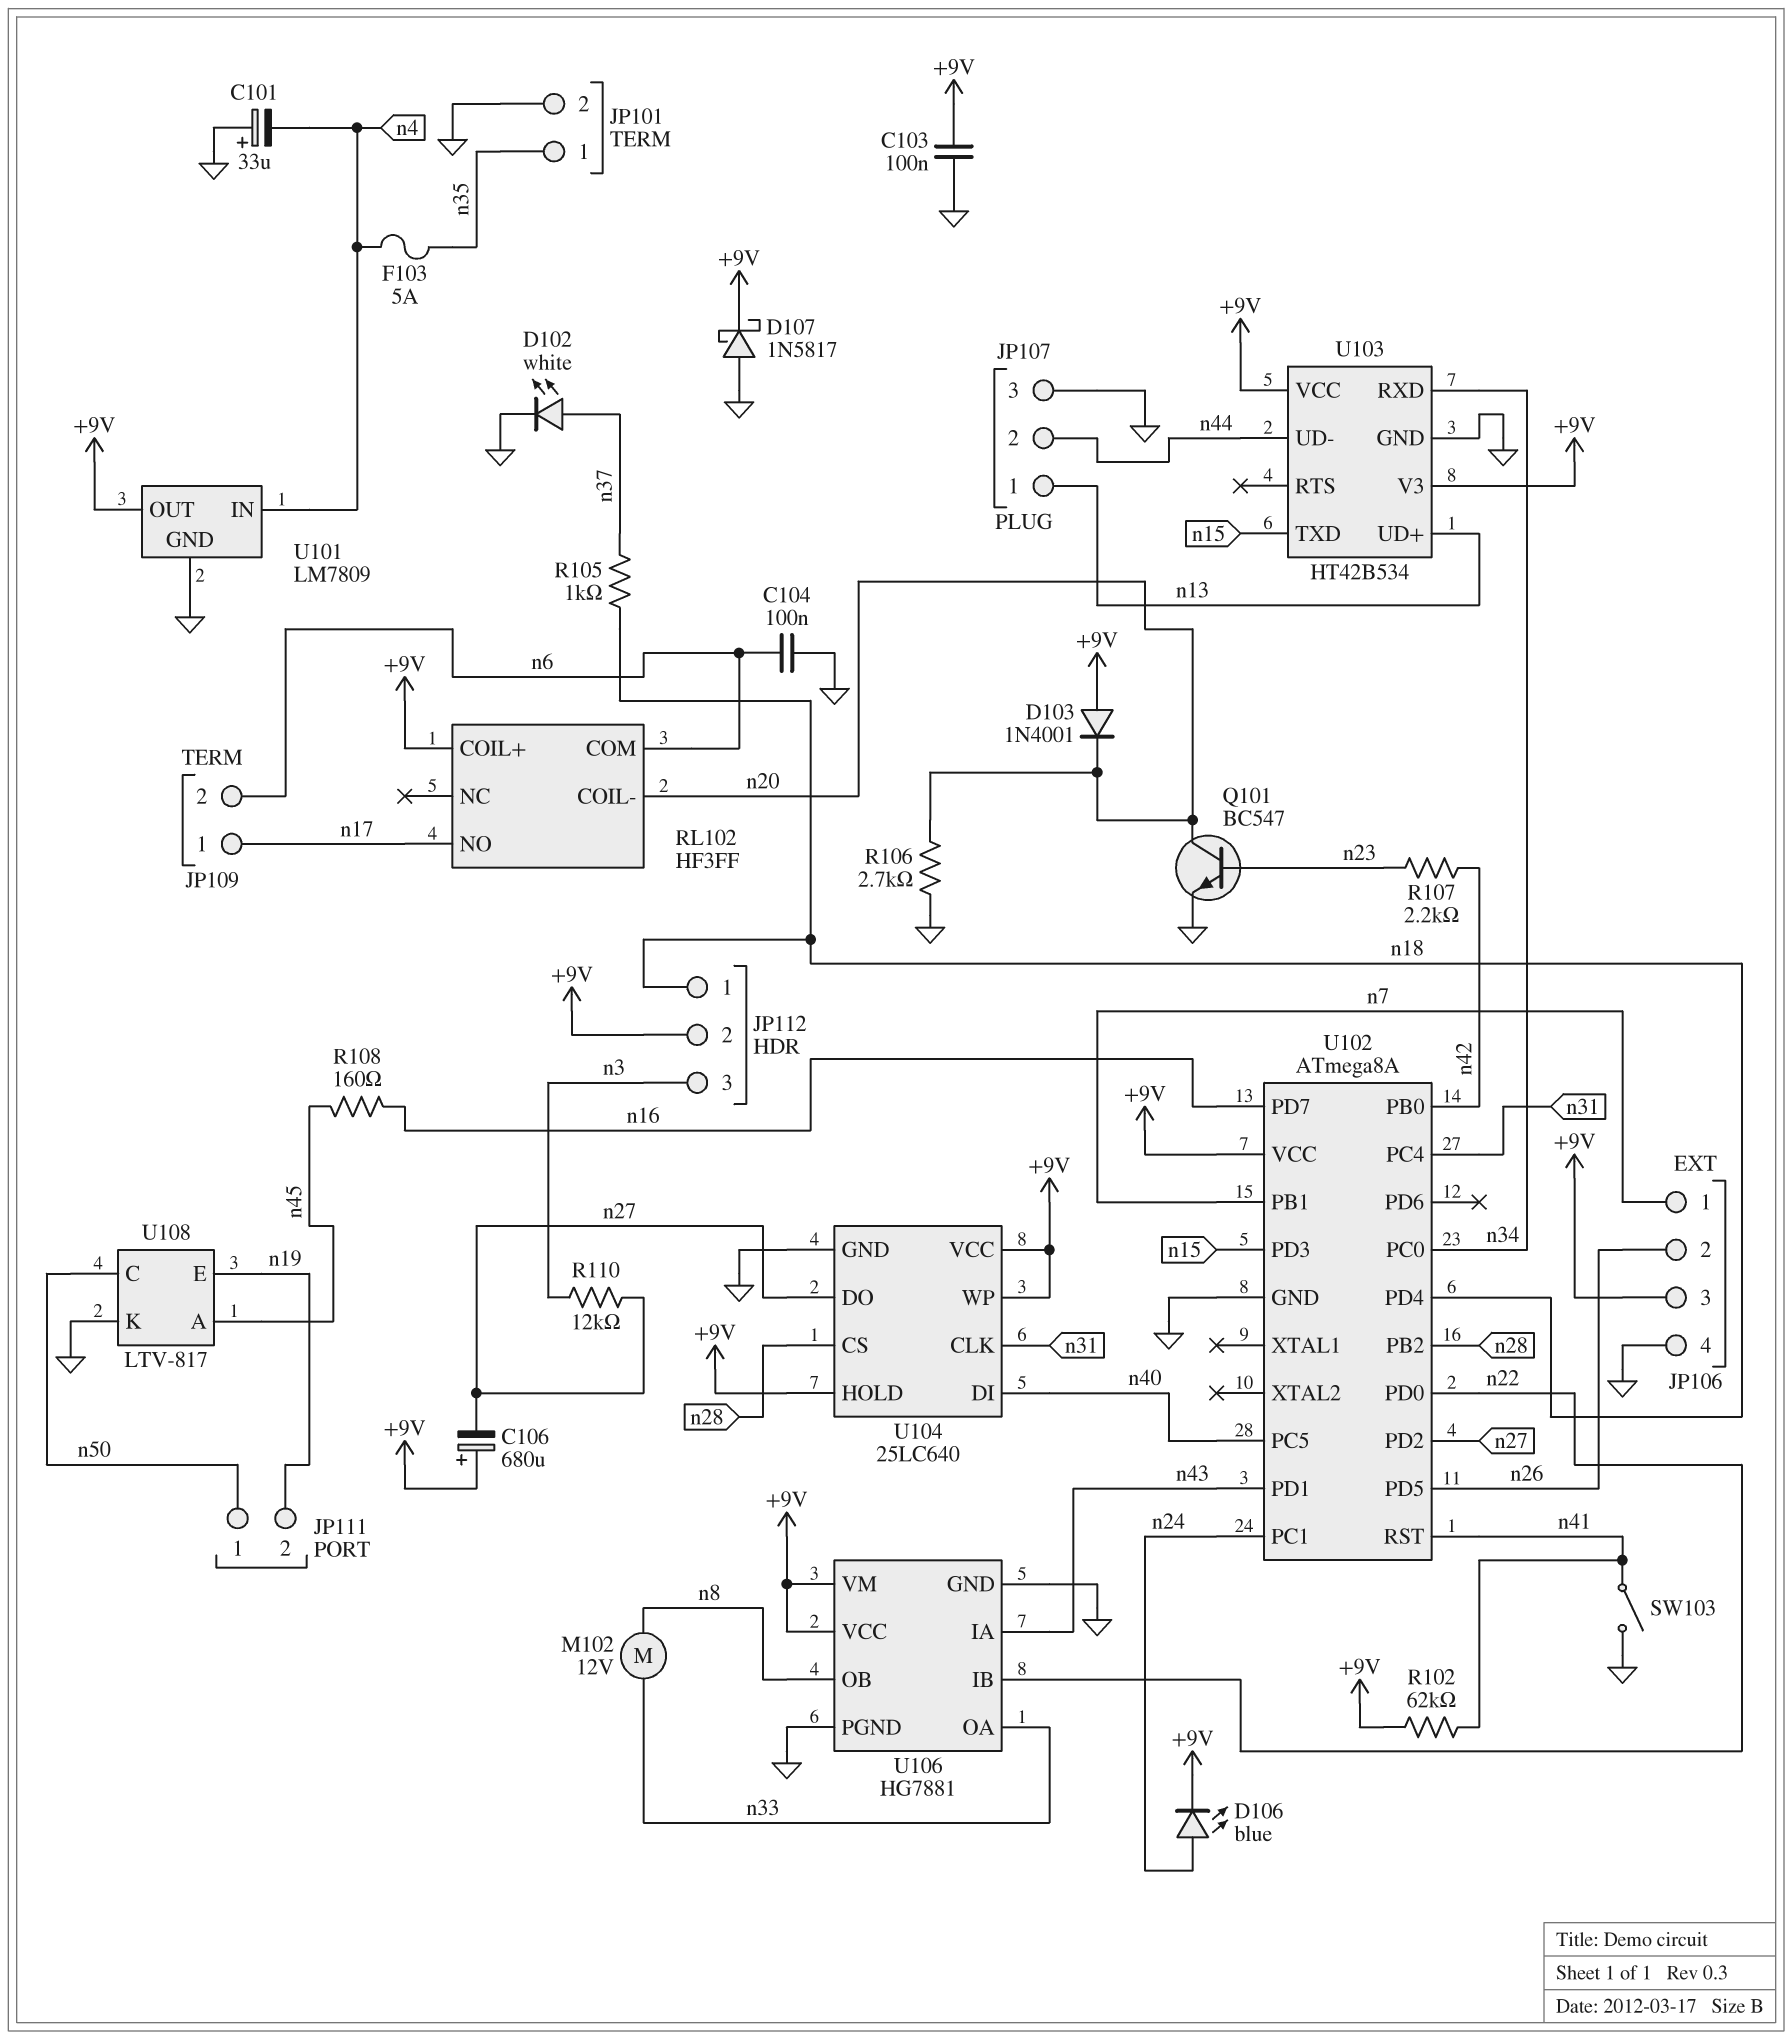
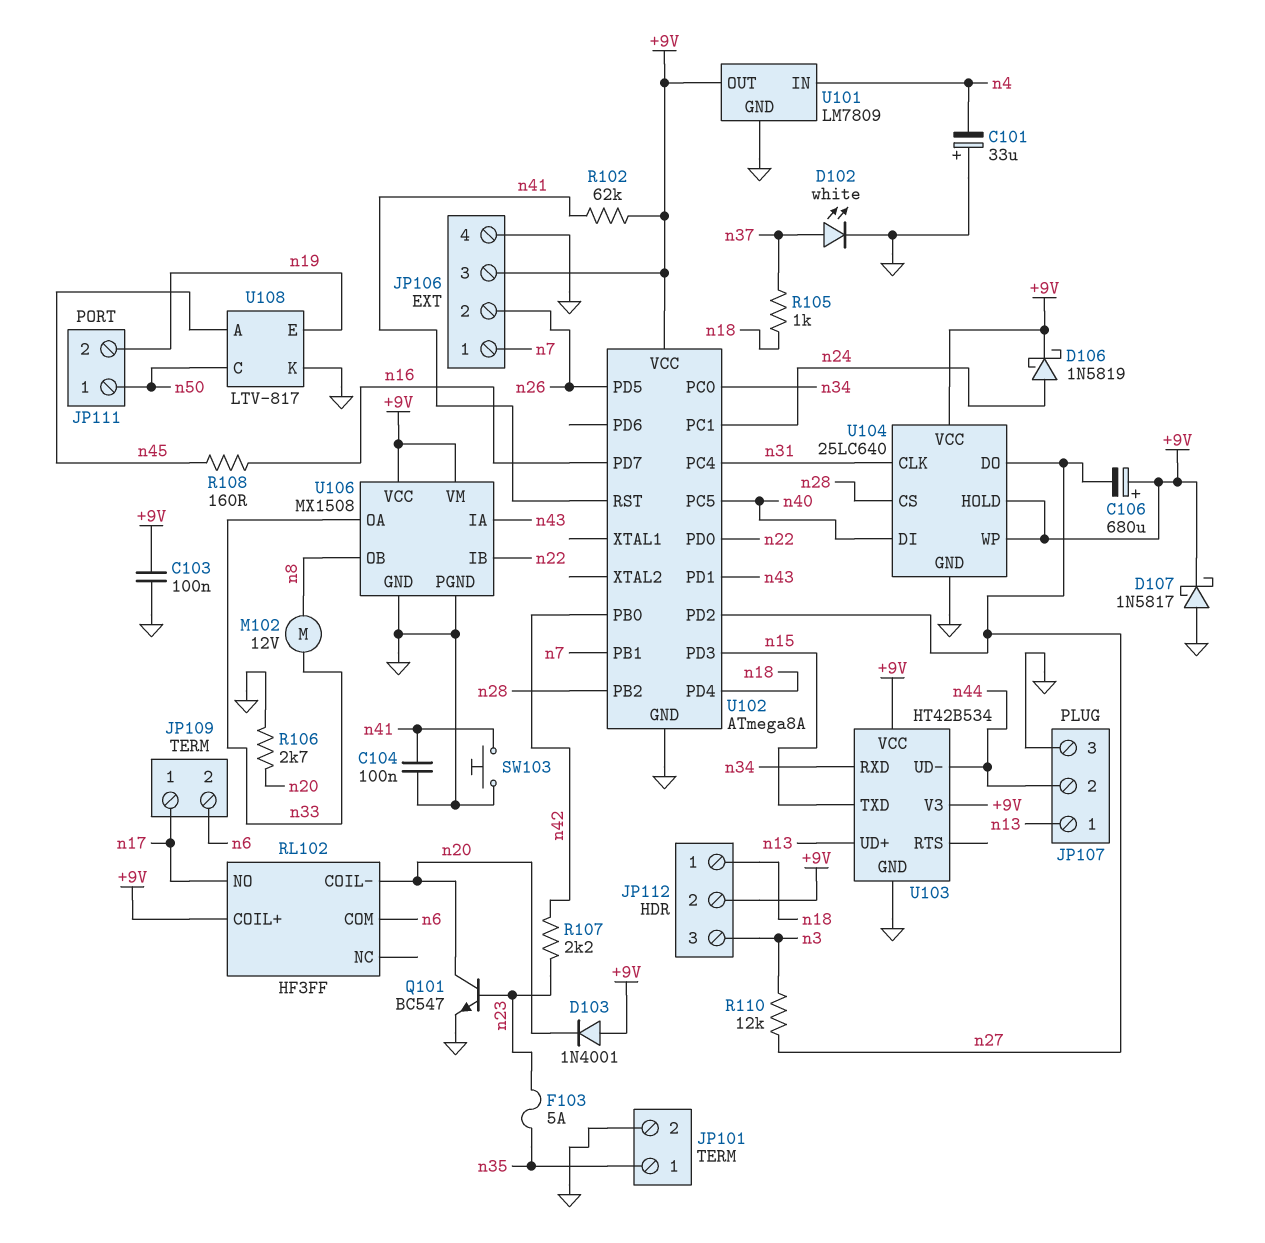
C104: 100nF (GND, n6) -> 100nF (GND, n41)
D106: LED blue (A n24, K +9V) -> schottky 1N5819 (A n24, K +9V)
F103: 5A (n4, n35) -> 5A (n23, n35)
SW103: switch (GND, n41) -> button (GND, n41)
U106: HG7881 -> MX1508

